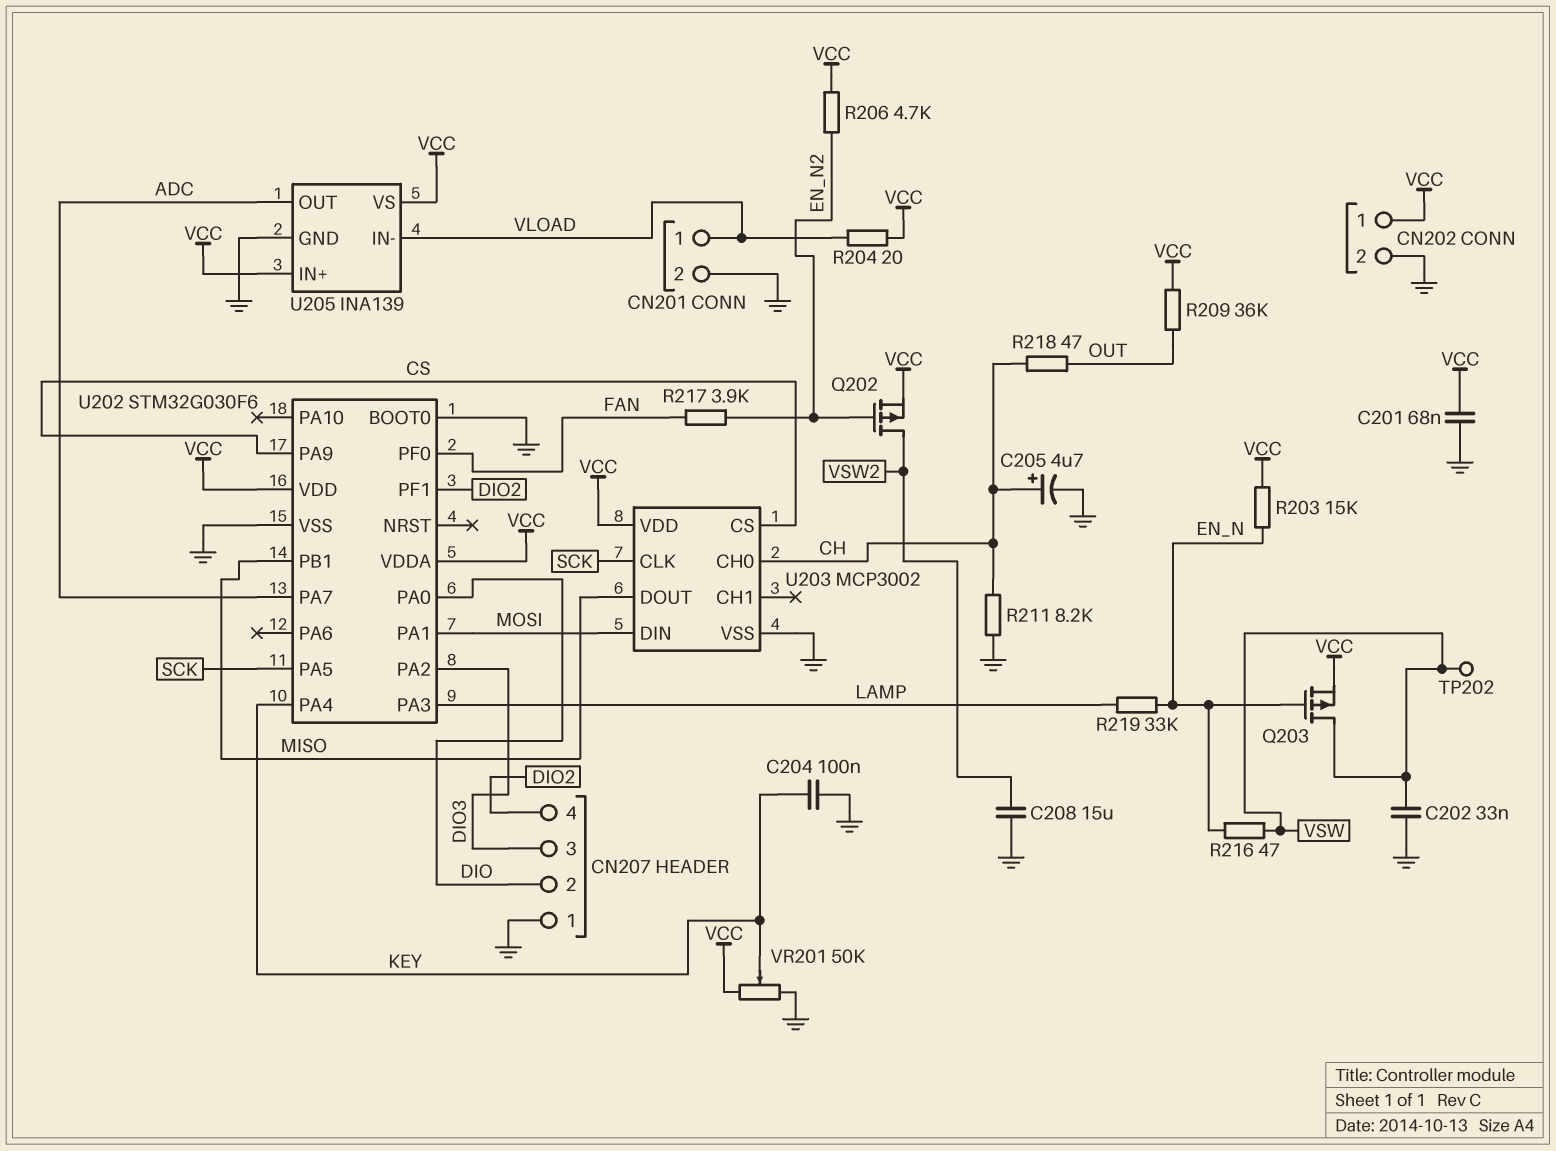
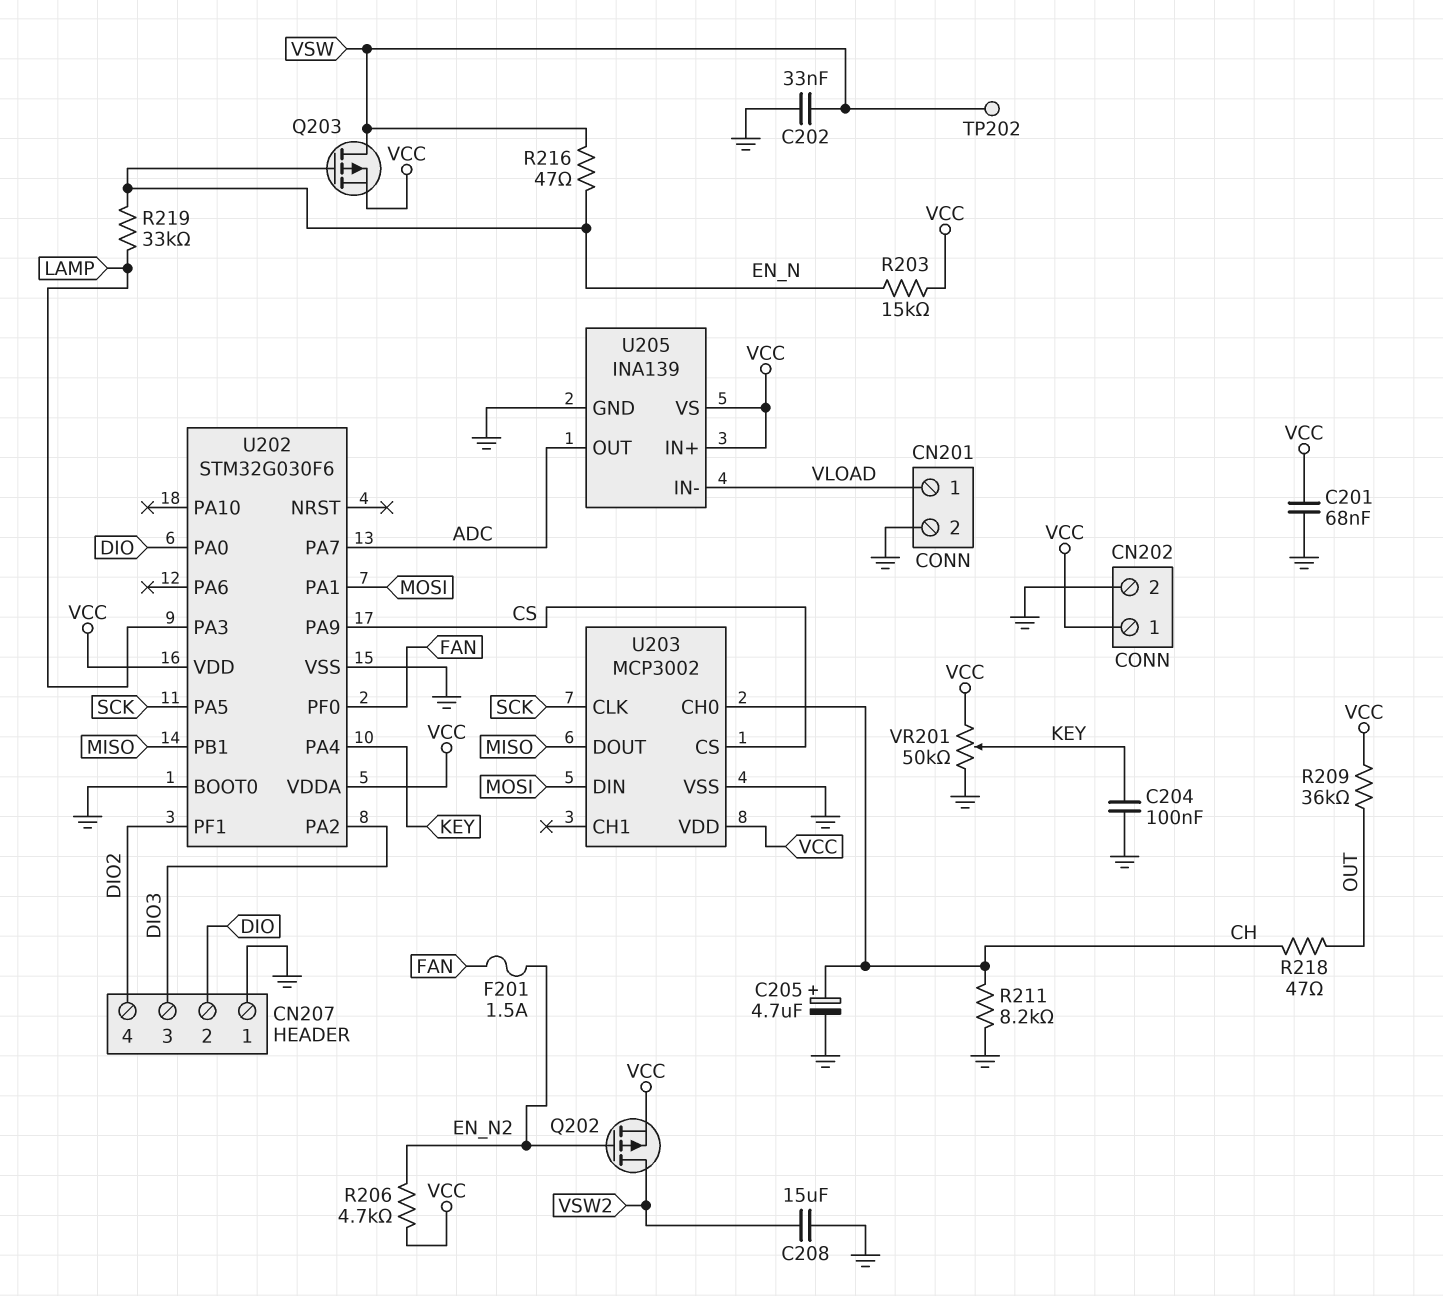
F201: none -> 1.5A (EN_N2, FAN)
R204: 20 (VCC, VLOAD) -> none
R217: 3.9k (EN_N2, FAN) -> none

